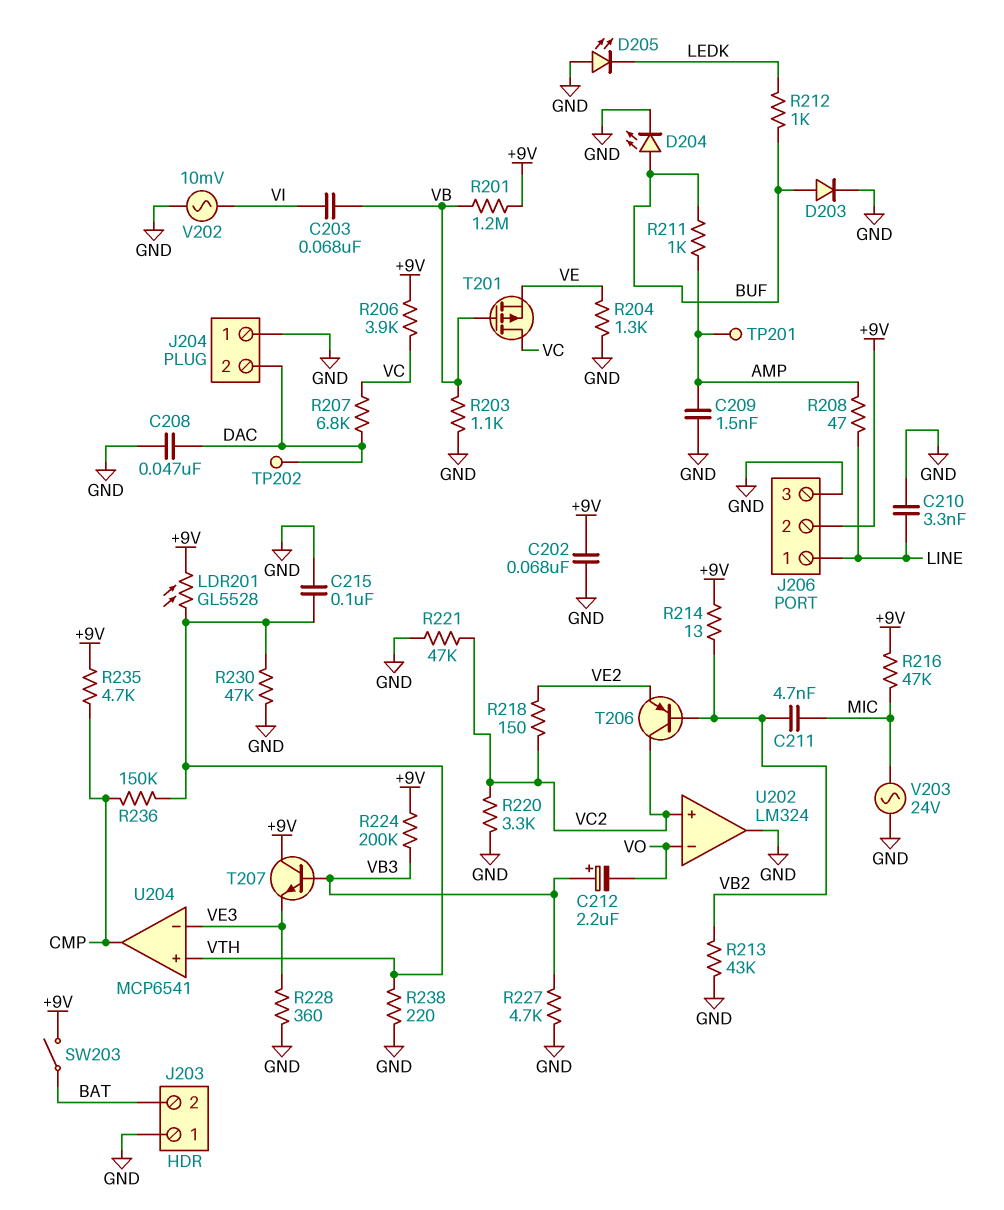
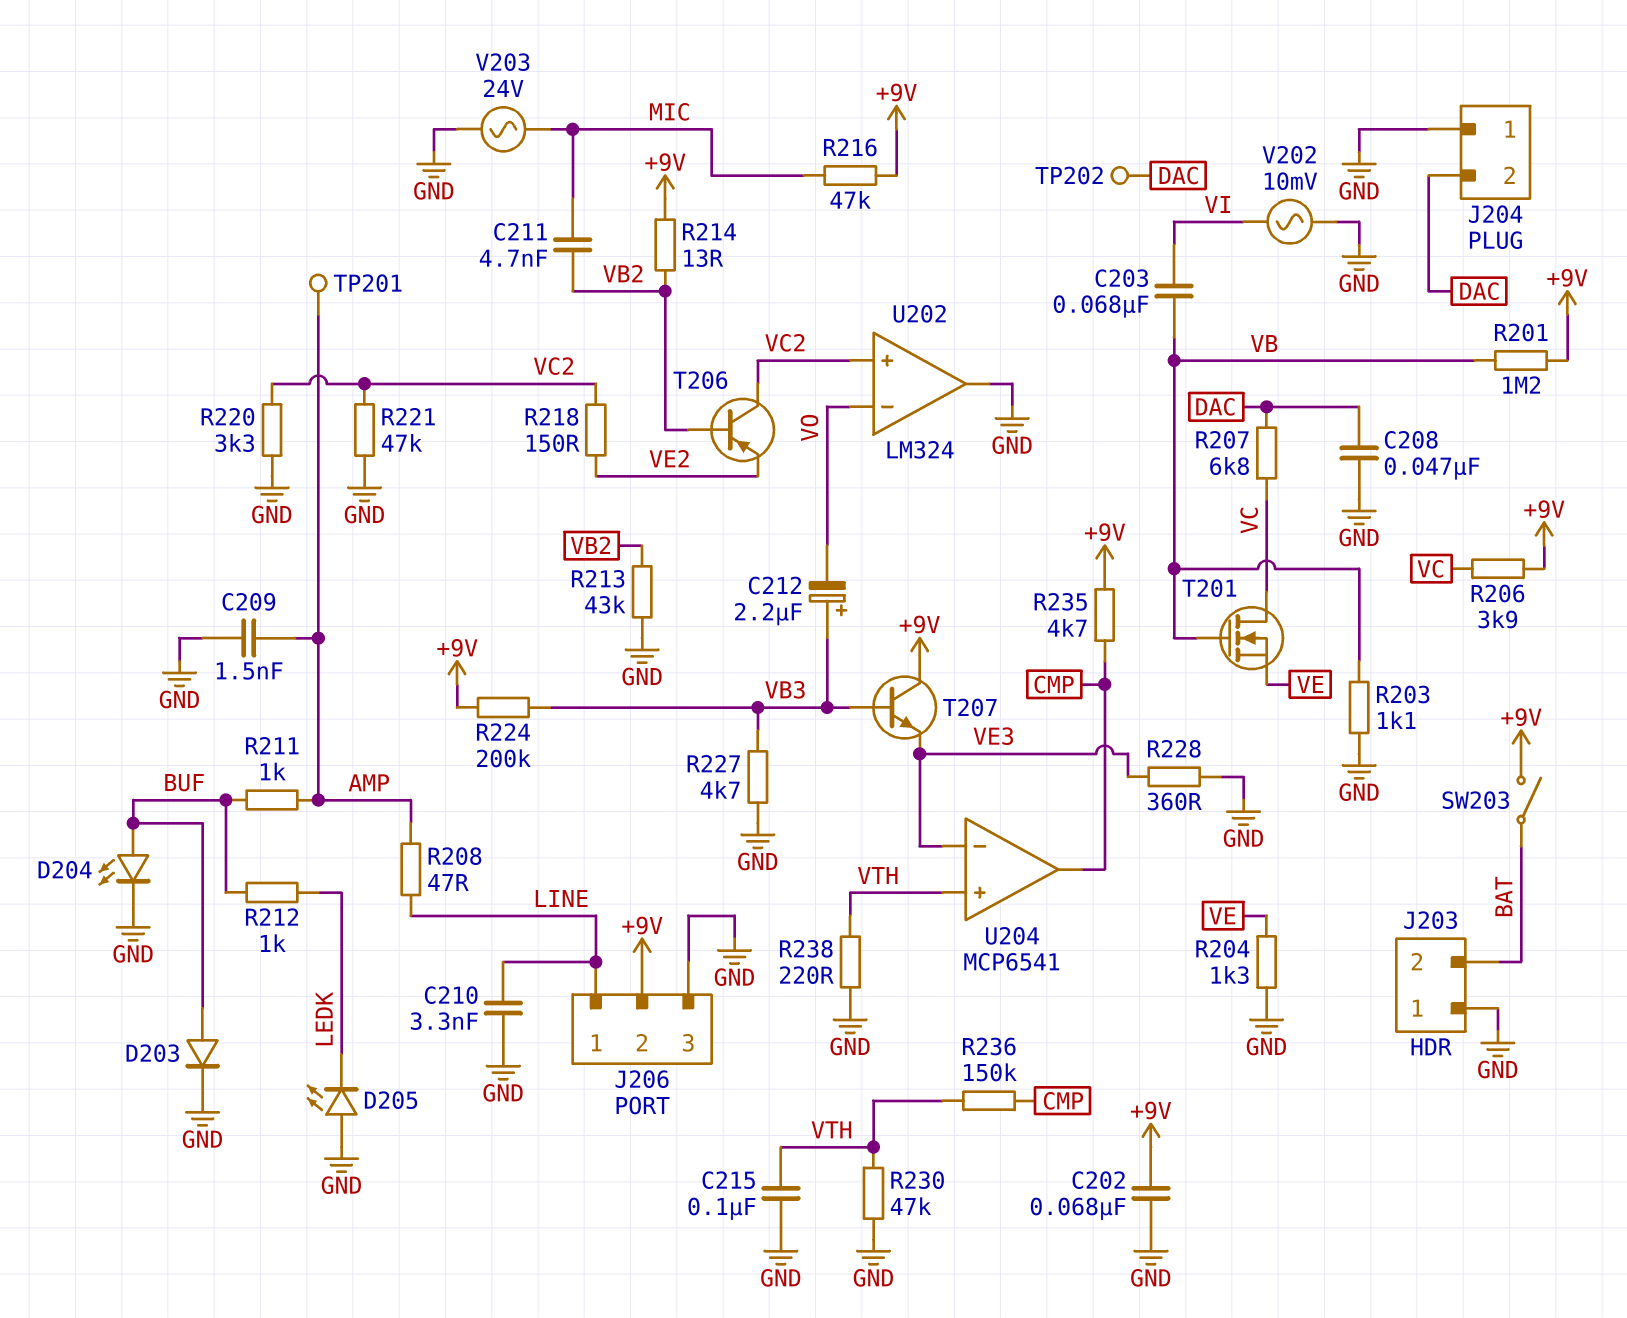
LDR201: GL5528 (+9V, VTH) -> none
T201: PMOS (G VB, D VC, S VE) -> NMOS (G VB, D VC, S VE)

